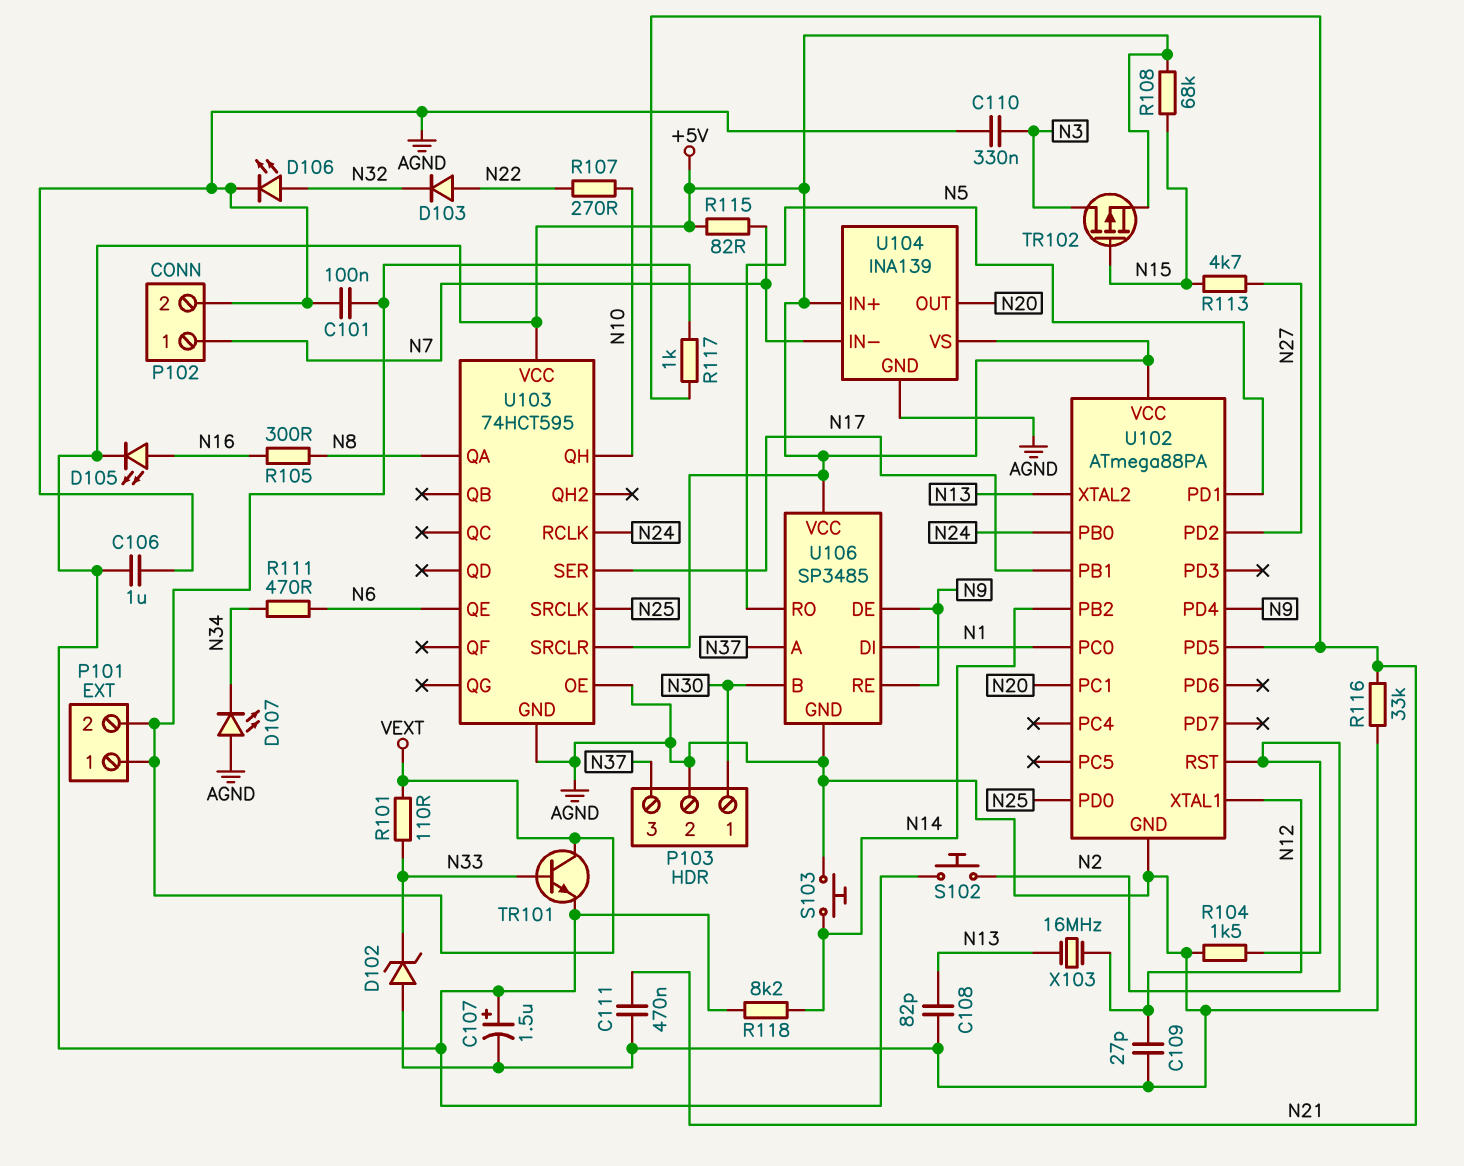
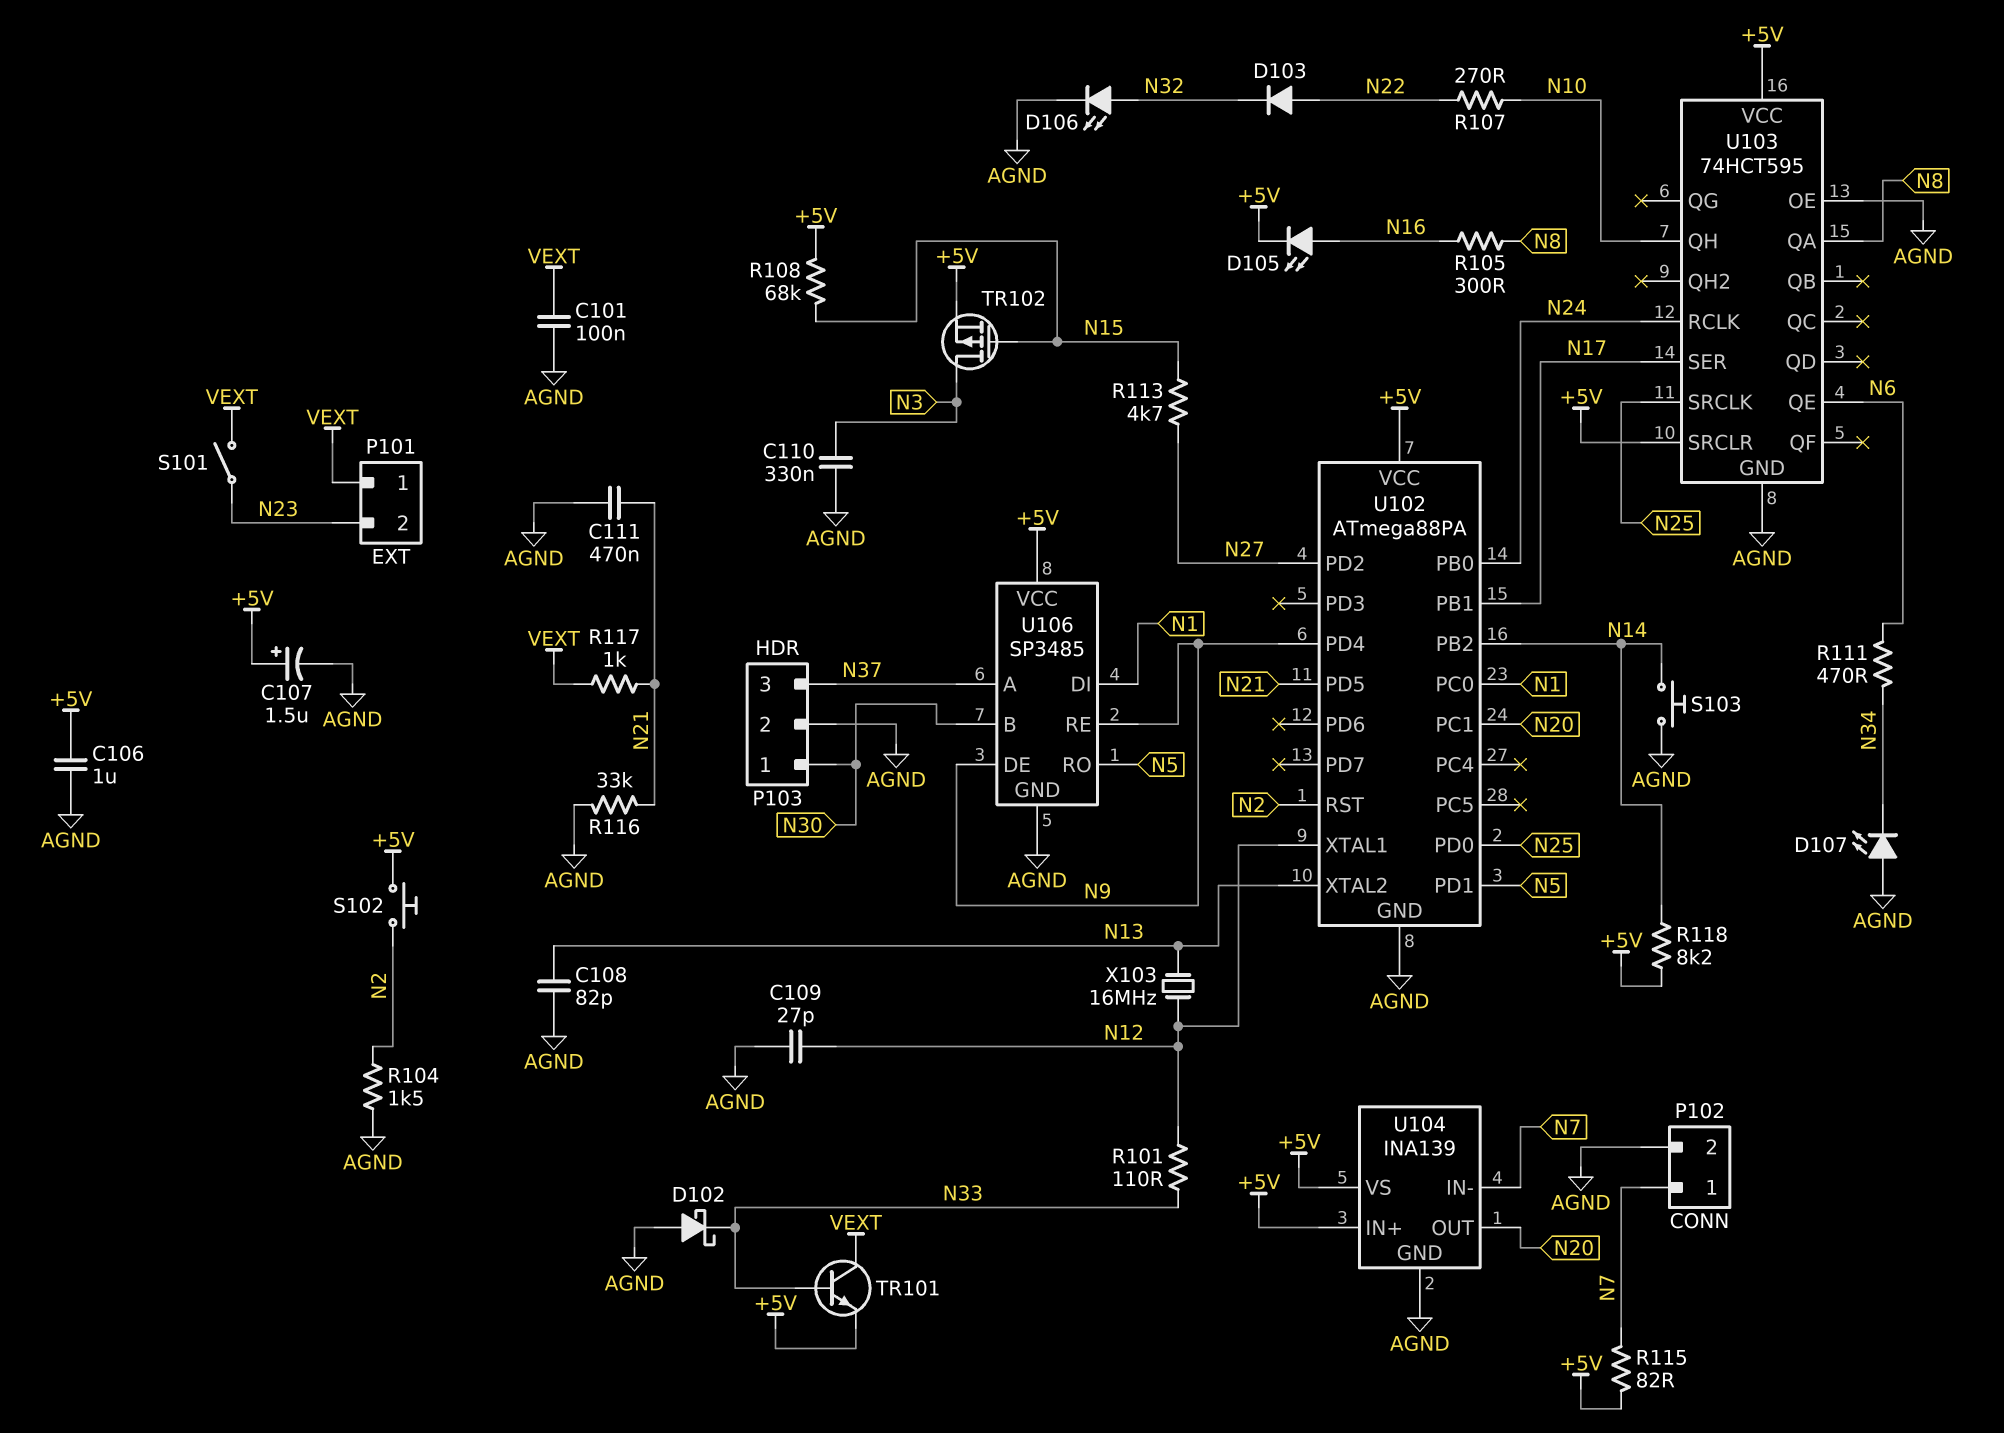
D102: zener (A AGND, K N33) -> schottky (A AGND, K N33)
P101 pin 2: VEXT -> N23
R101: 110 (N33, VEXT) -> 110 (N12, N33)
S101: none -> switch (N23, VEXT)

